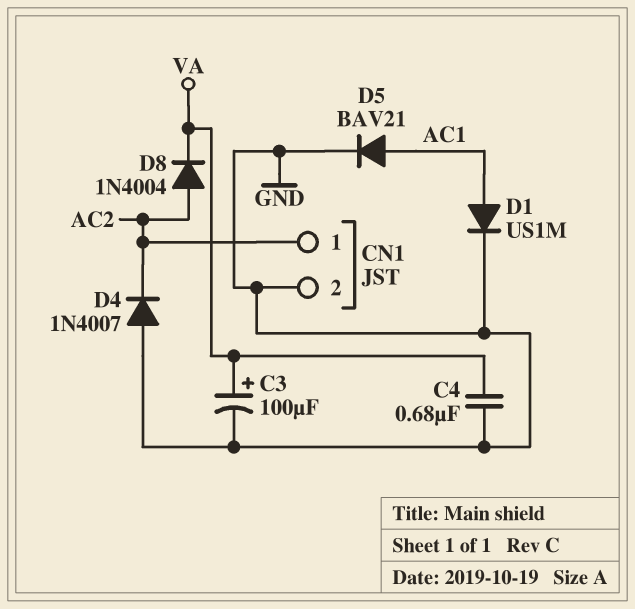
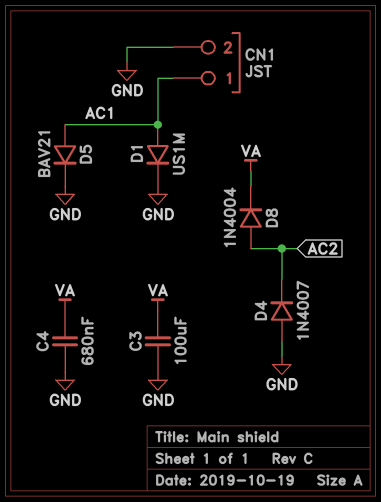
C3: 100uF (plus VA, minus GND) -> 100uF (GND, VA)
CN1 pin 1: AC2 -> AC1

